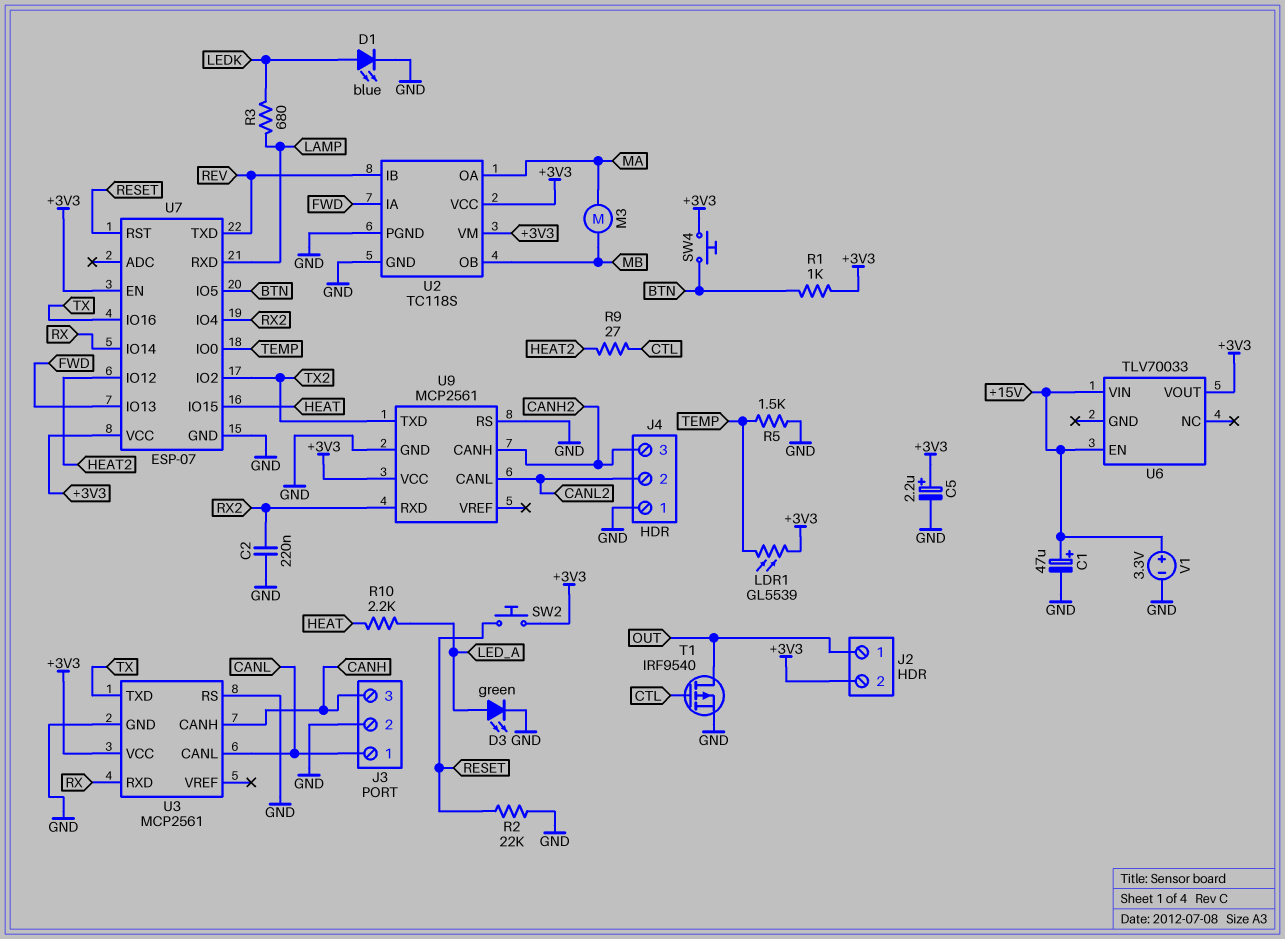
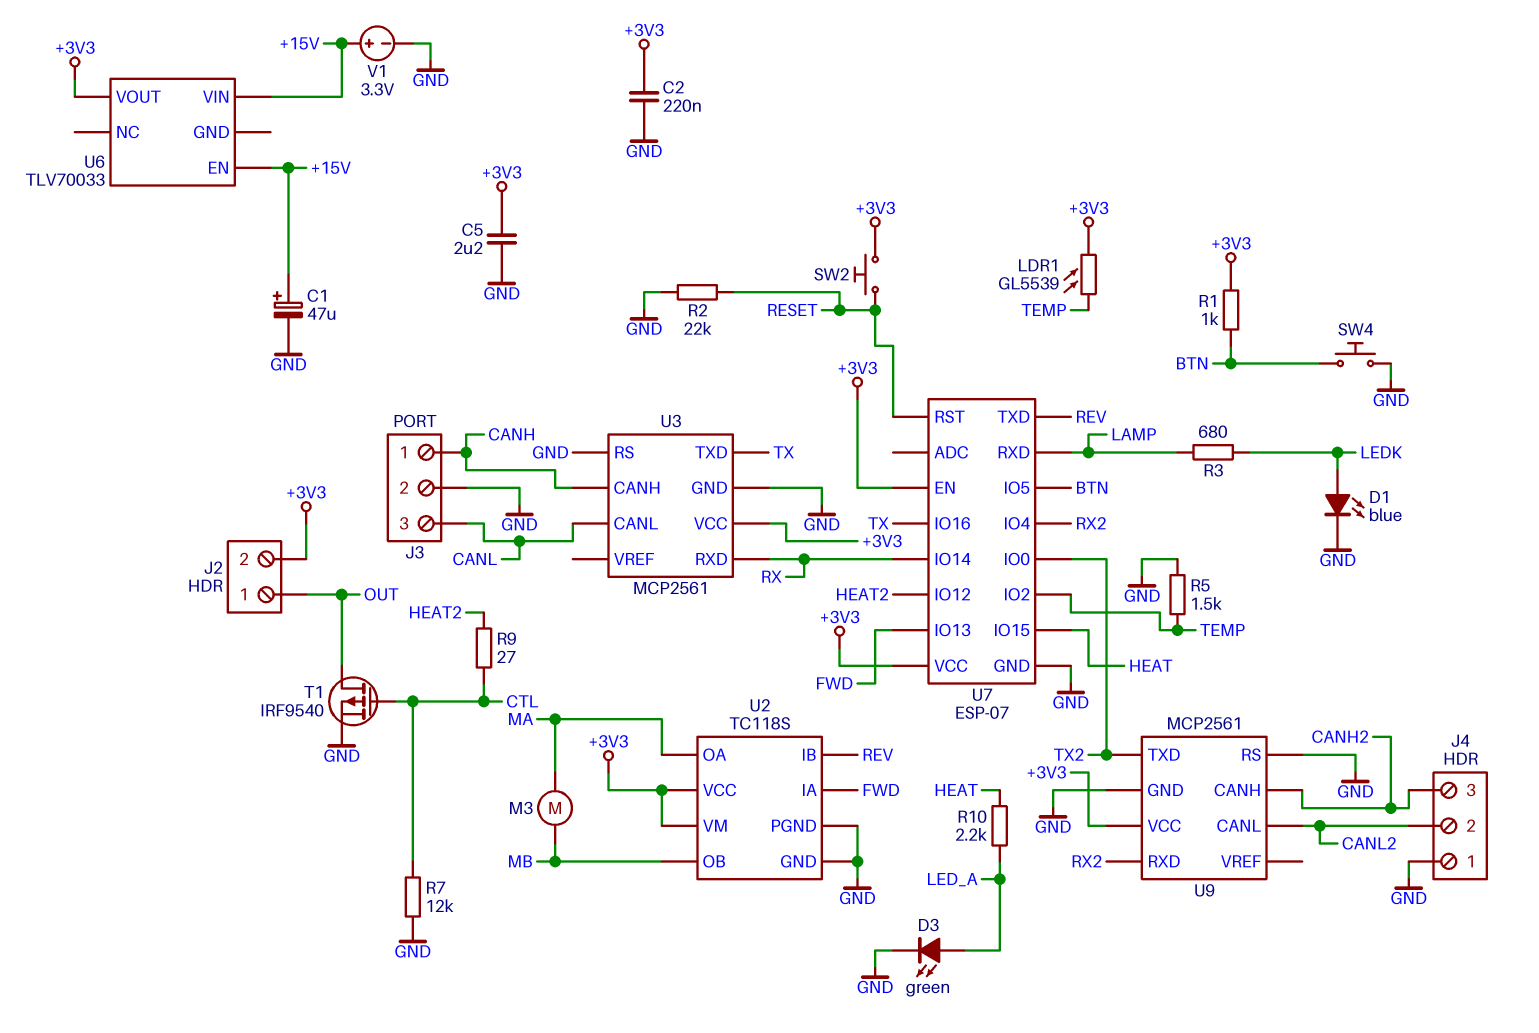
C2: 220nF (GND, RX2) -> 220nF (+3V3, GND)
C5: 2.2uF (plus +3V3, minus GND) -> 2.2uF (+3V3, GND)
J3 pin 1: CANL -> CANH
J3 pin 3: CANH -> CANL
R7: none -> 12k (CTL, GND)
SW4: button (+3V3, BTN) -> button (BTN, GND)
U7 pin IO0: TEMP -> TX2
U7 pin IO2: TX2 -> TEMP

